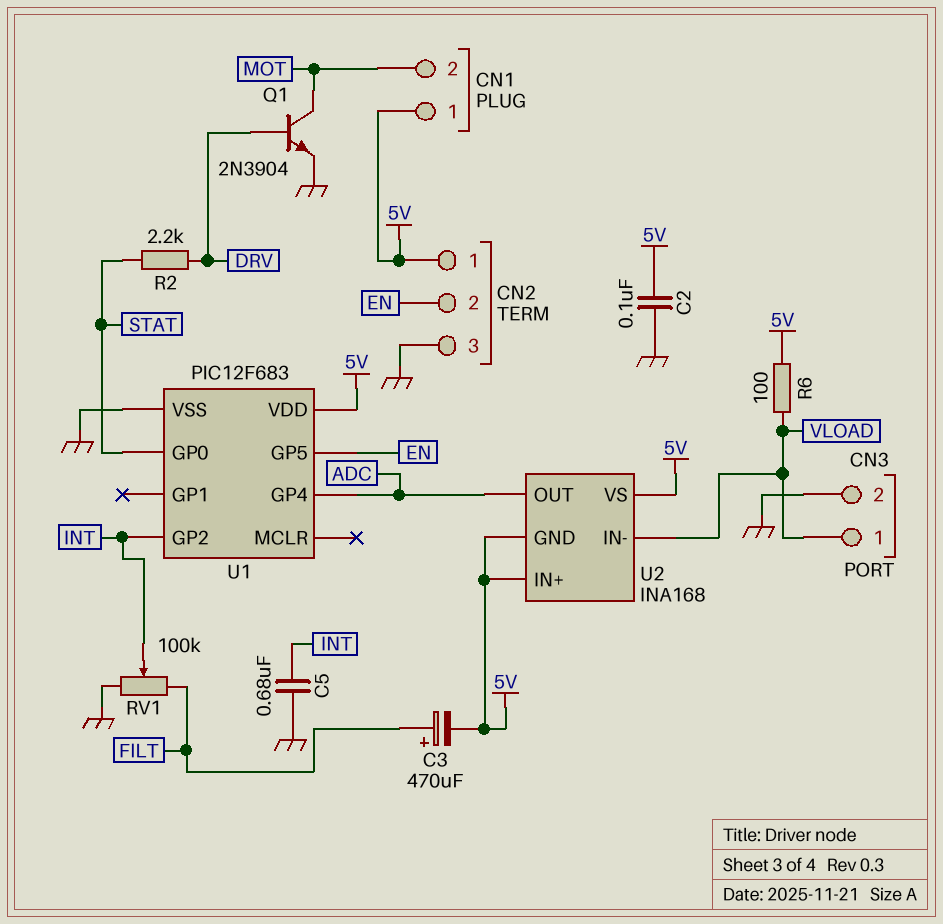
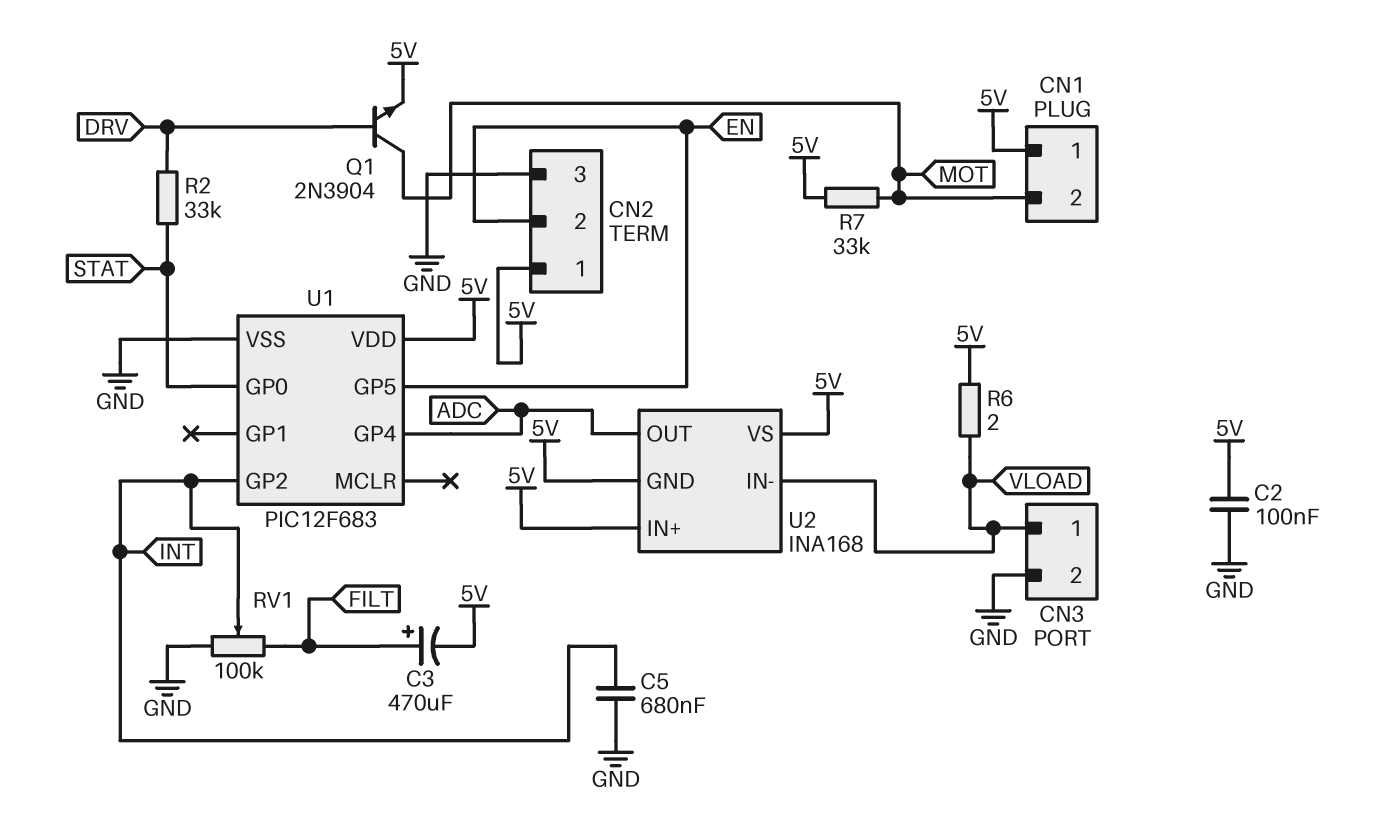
Q1: NPN 2N3904 (B DRV, C MOT, E GND) -> NPN 2N3904 (B DRV, C MOT, E 5V)
R2: 2.2k (DRV, STAT) -> 33k (DRV, STAT)
R6: 100 (5V, VLOAD) -> 2 (5V, VLOAD)
R7: none -> 33k (5V, MOT)

